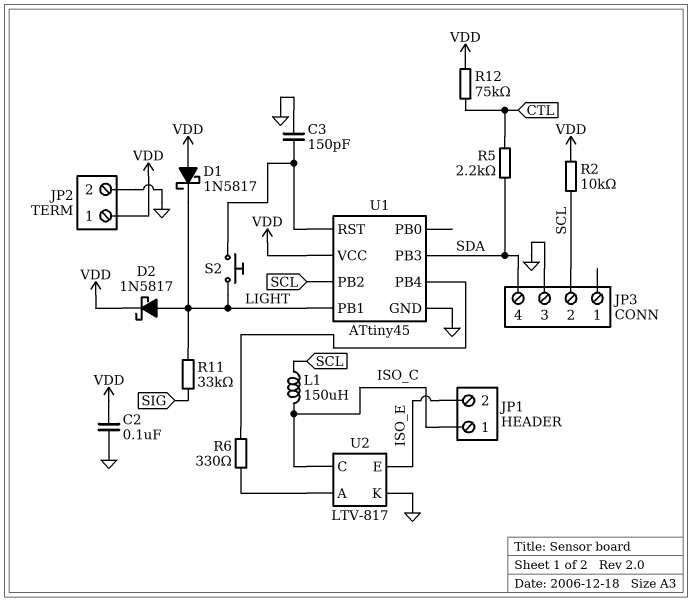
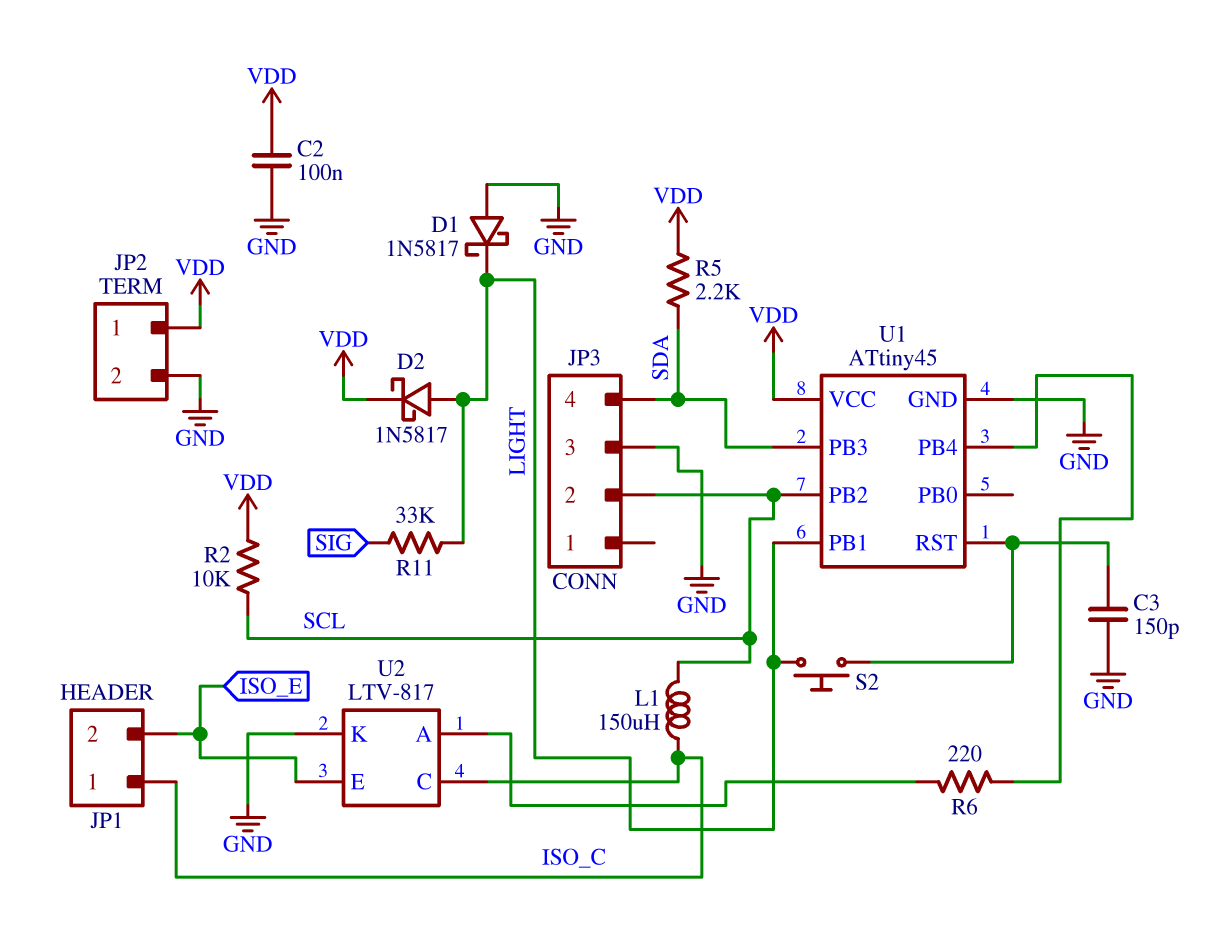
D1: schottky 1N5817 (A VDD, K LIGHT) -> schottky 1N5817 (A GND, K LIGHT)
R5: 2.2k (CTL, SDA) -> 2.2k (SDA, VDD)
R6: 330 (U1/PB4, U2/A) -> 220 (U1/PB4, U2/A)
R12: 75k (CTL, VDD) -> none

